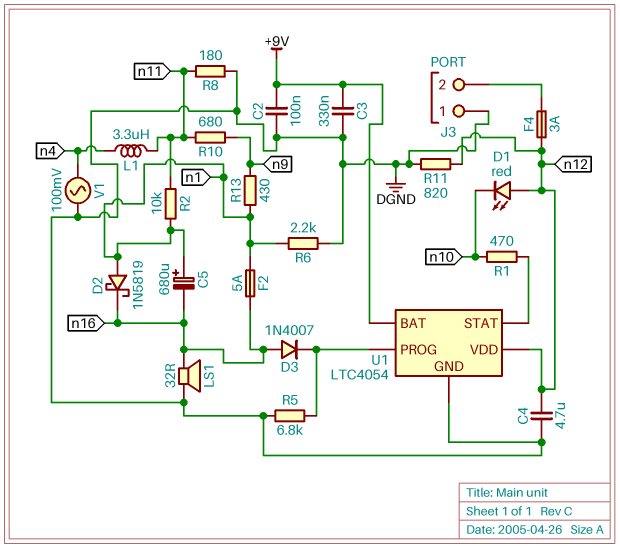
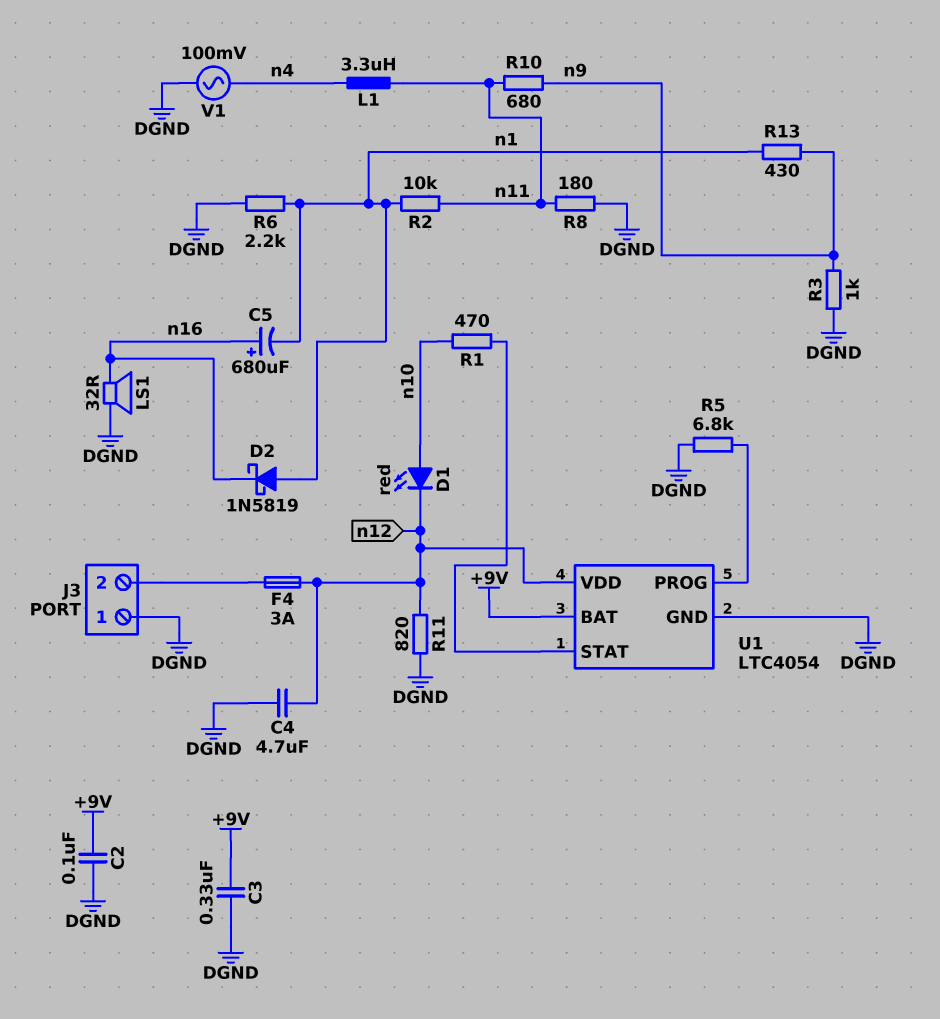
C5: 680uF (plus n1, minus n16) -> 680uF (plus n16, minus n1)
D1: LED red (A n12, K n10) -> LED red (A n10, K n12)
D3: diode 1N4007 (A n16, K U1/PROG) -> none
F2: 5A (n1, n16) -> none
R3: none -> 1k (DGND, n9)

